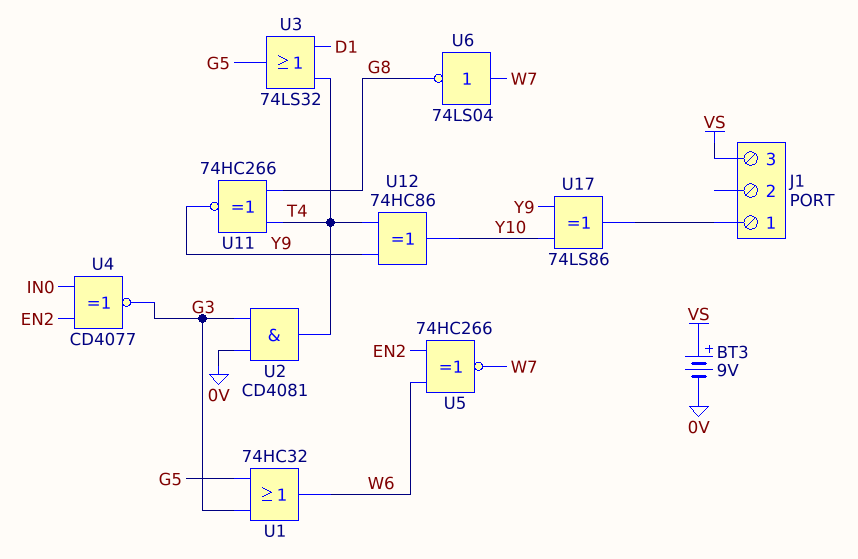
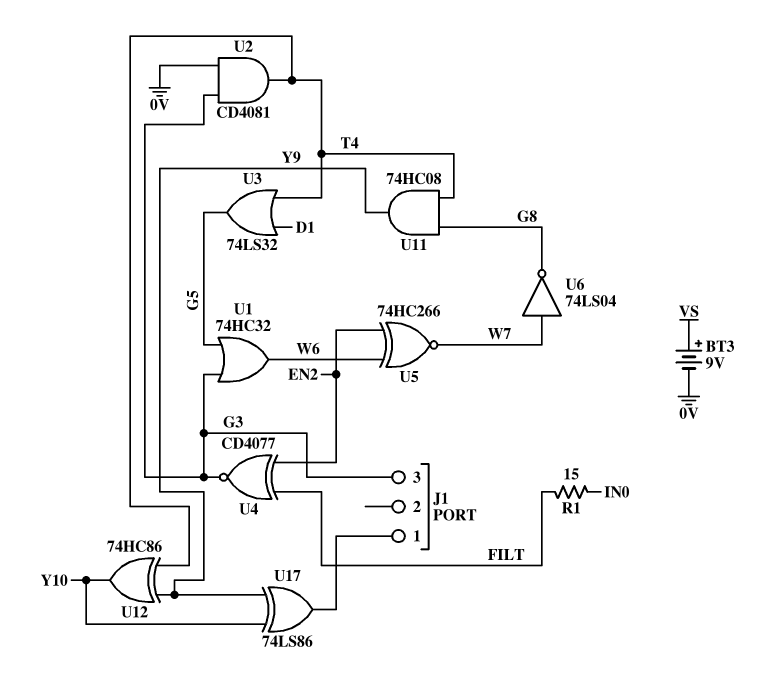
J1 pin 3: VS -> G3
R1: none -> 15 (FILT, IN0)
U4: XNOR CD4077 (in EN2, in IN0, out G3) -> XNOR CD4077 (in EN2, in FILT, out G3)
U11: XNOR 74HC266 (in G8, in T4, out Y9) -> AND 74HC08 (in G8, in T4, out Y9)

